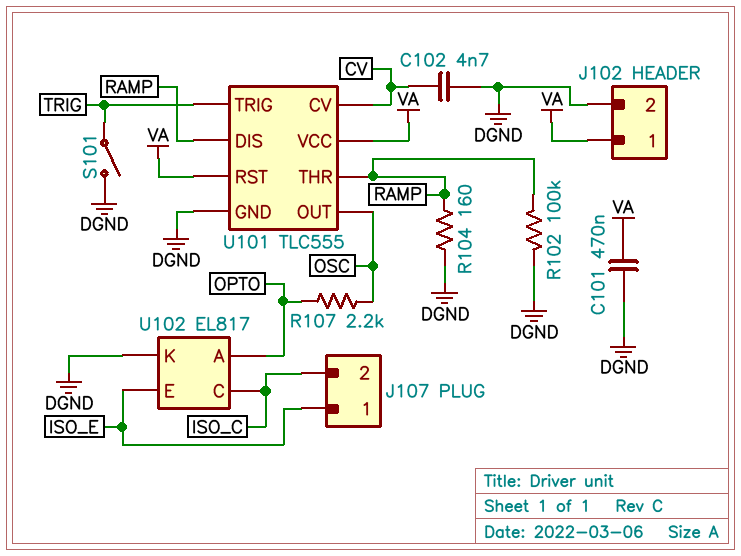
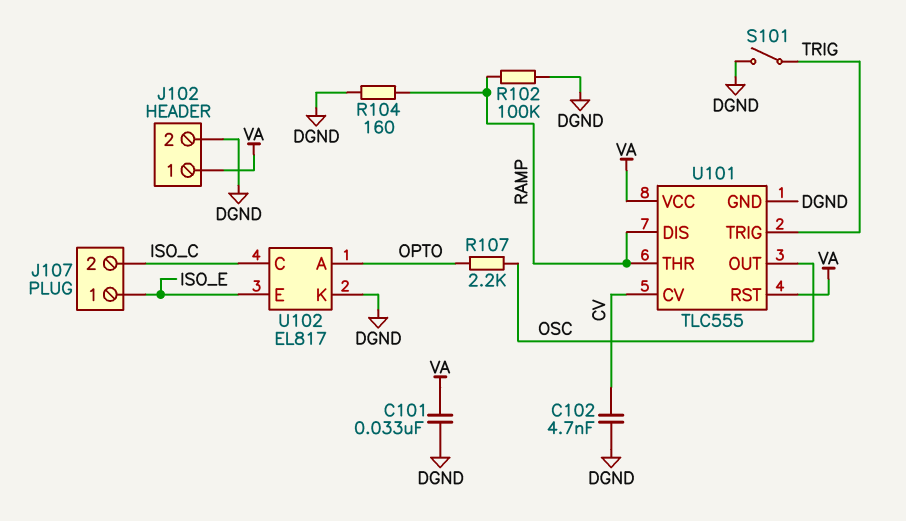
C101: 470nF (DGND, VA) -> 33nF (DGND, VA)

